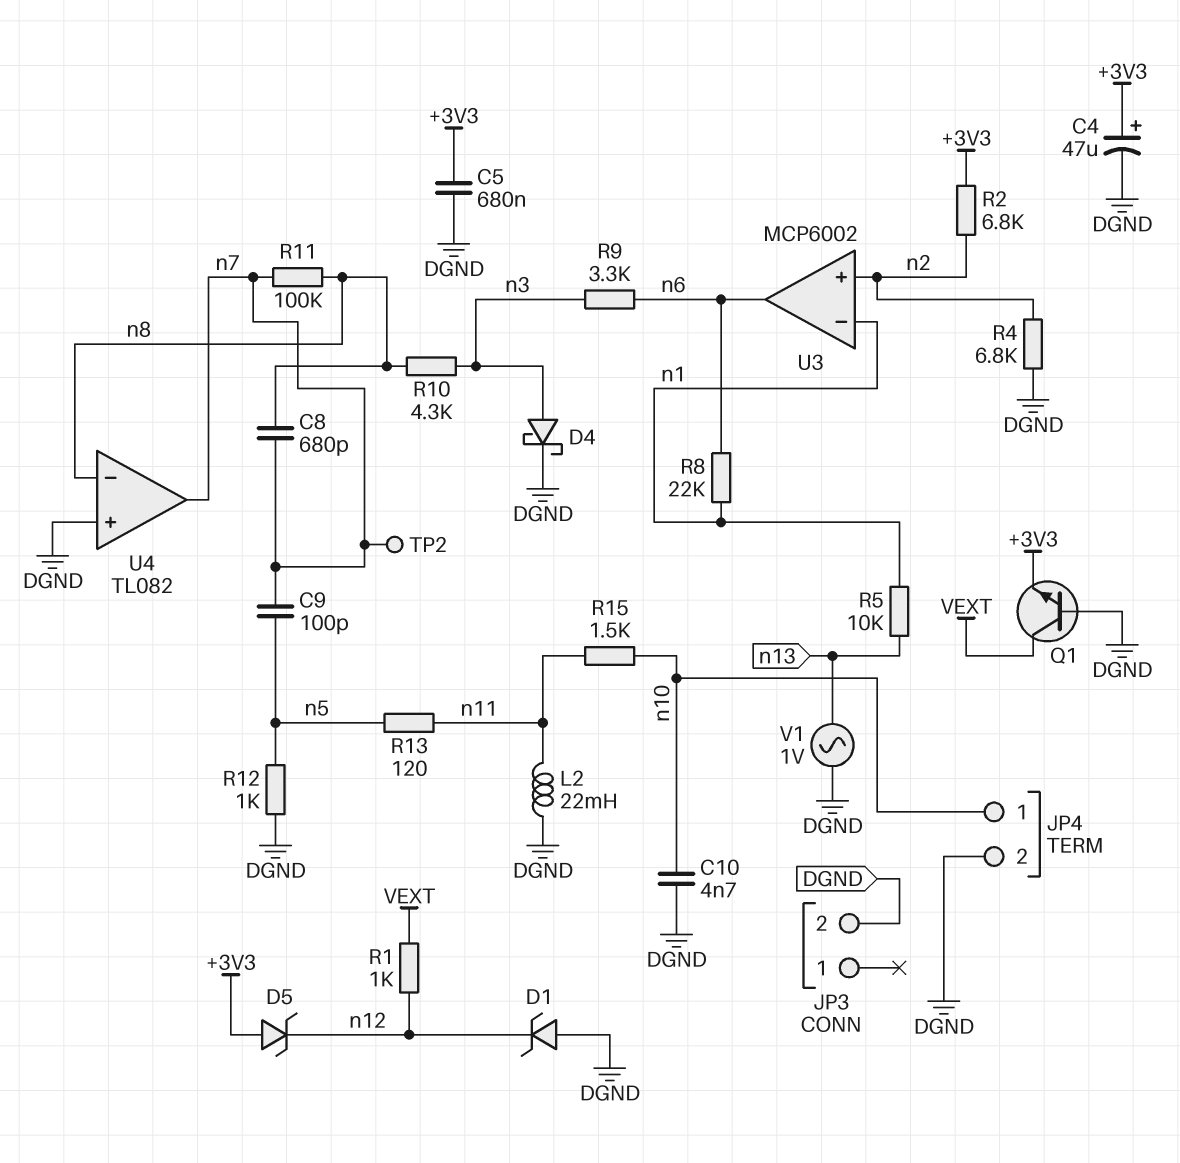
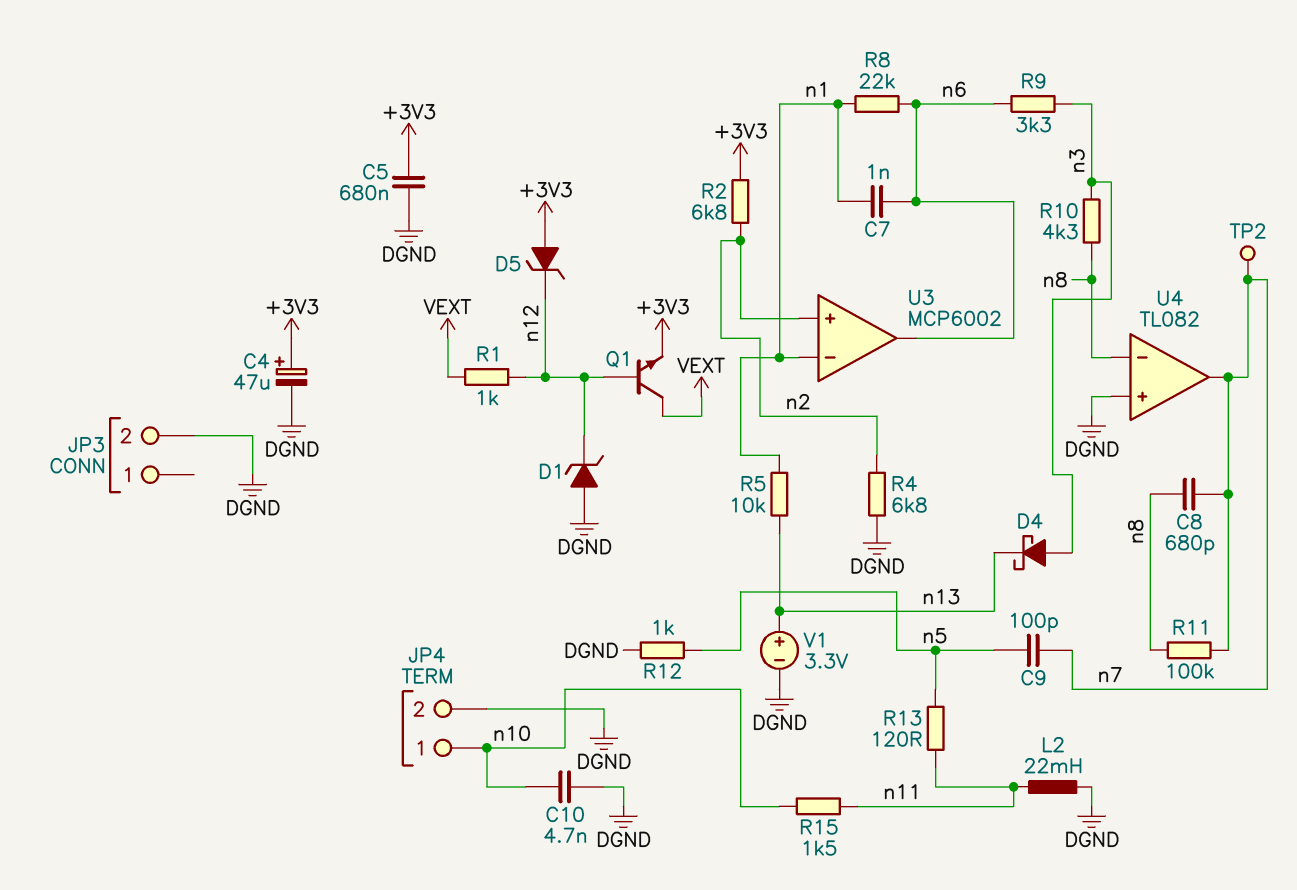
C7: none -> 1nF (n1, n6)
D4: schottky (A n3, K DGND) -> schottky (A n3, K n13)
Q1: NPN (B DGND, C VEXT, E +3V3) -> NPN (B n12, C VEXT, E +3V3)
V1: AC 1V (DGND, n13) -> 3.3V (plus n13, minus DGND)

